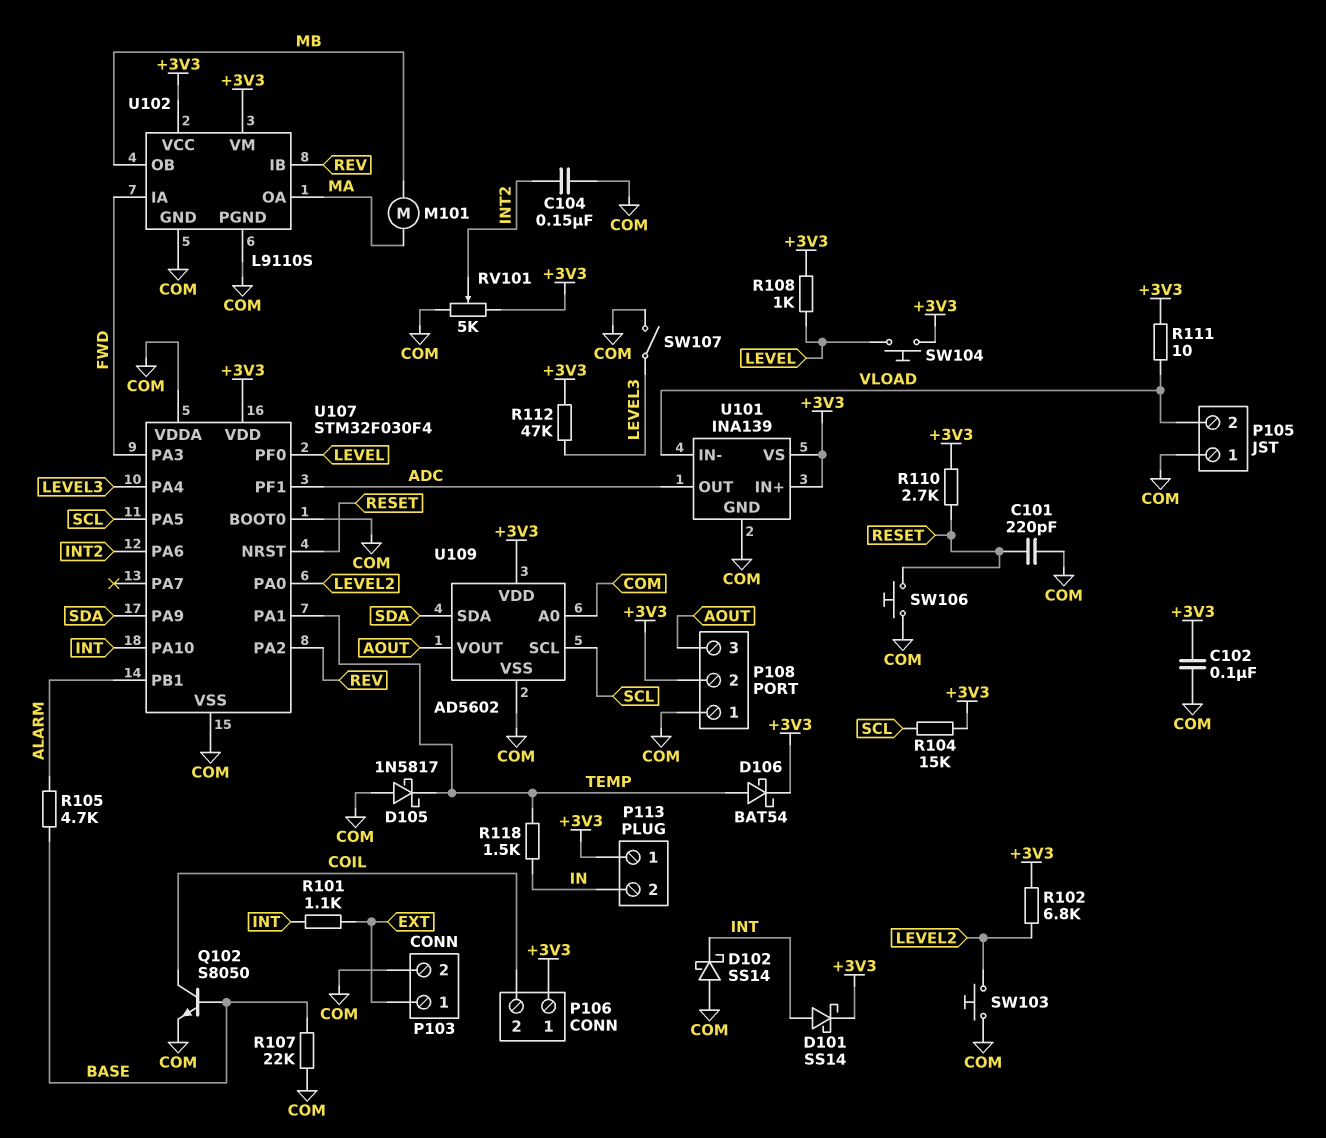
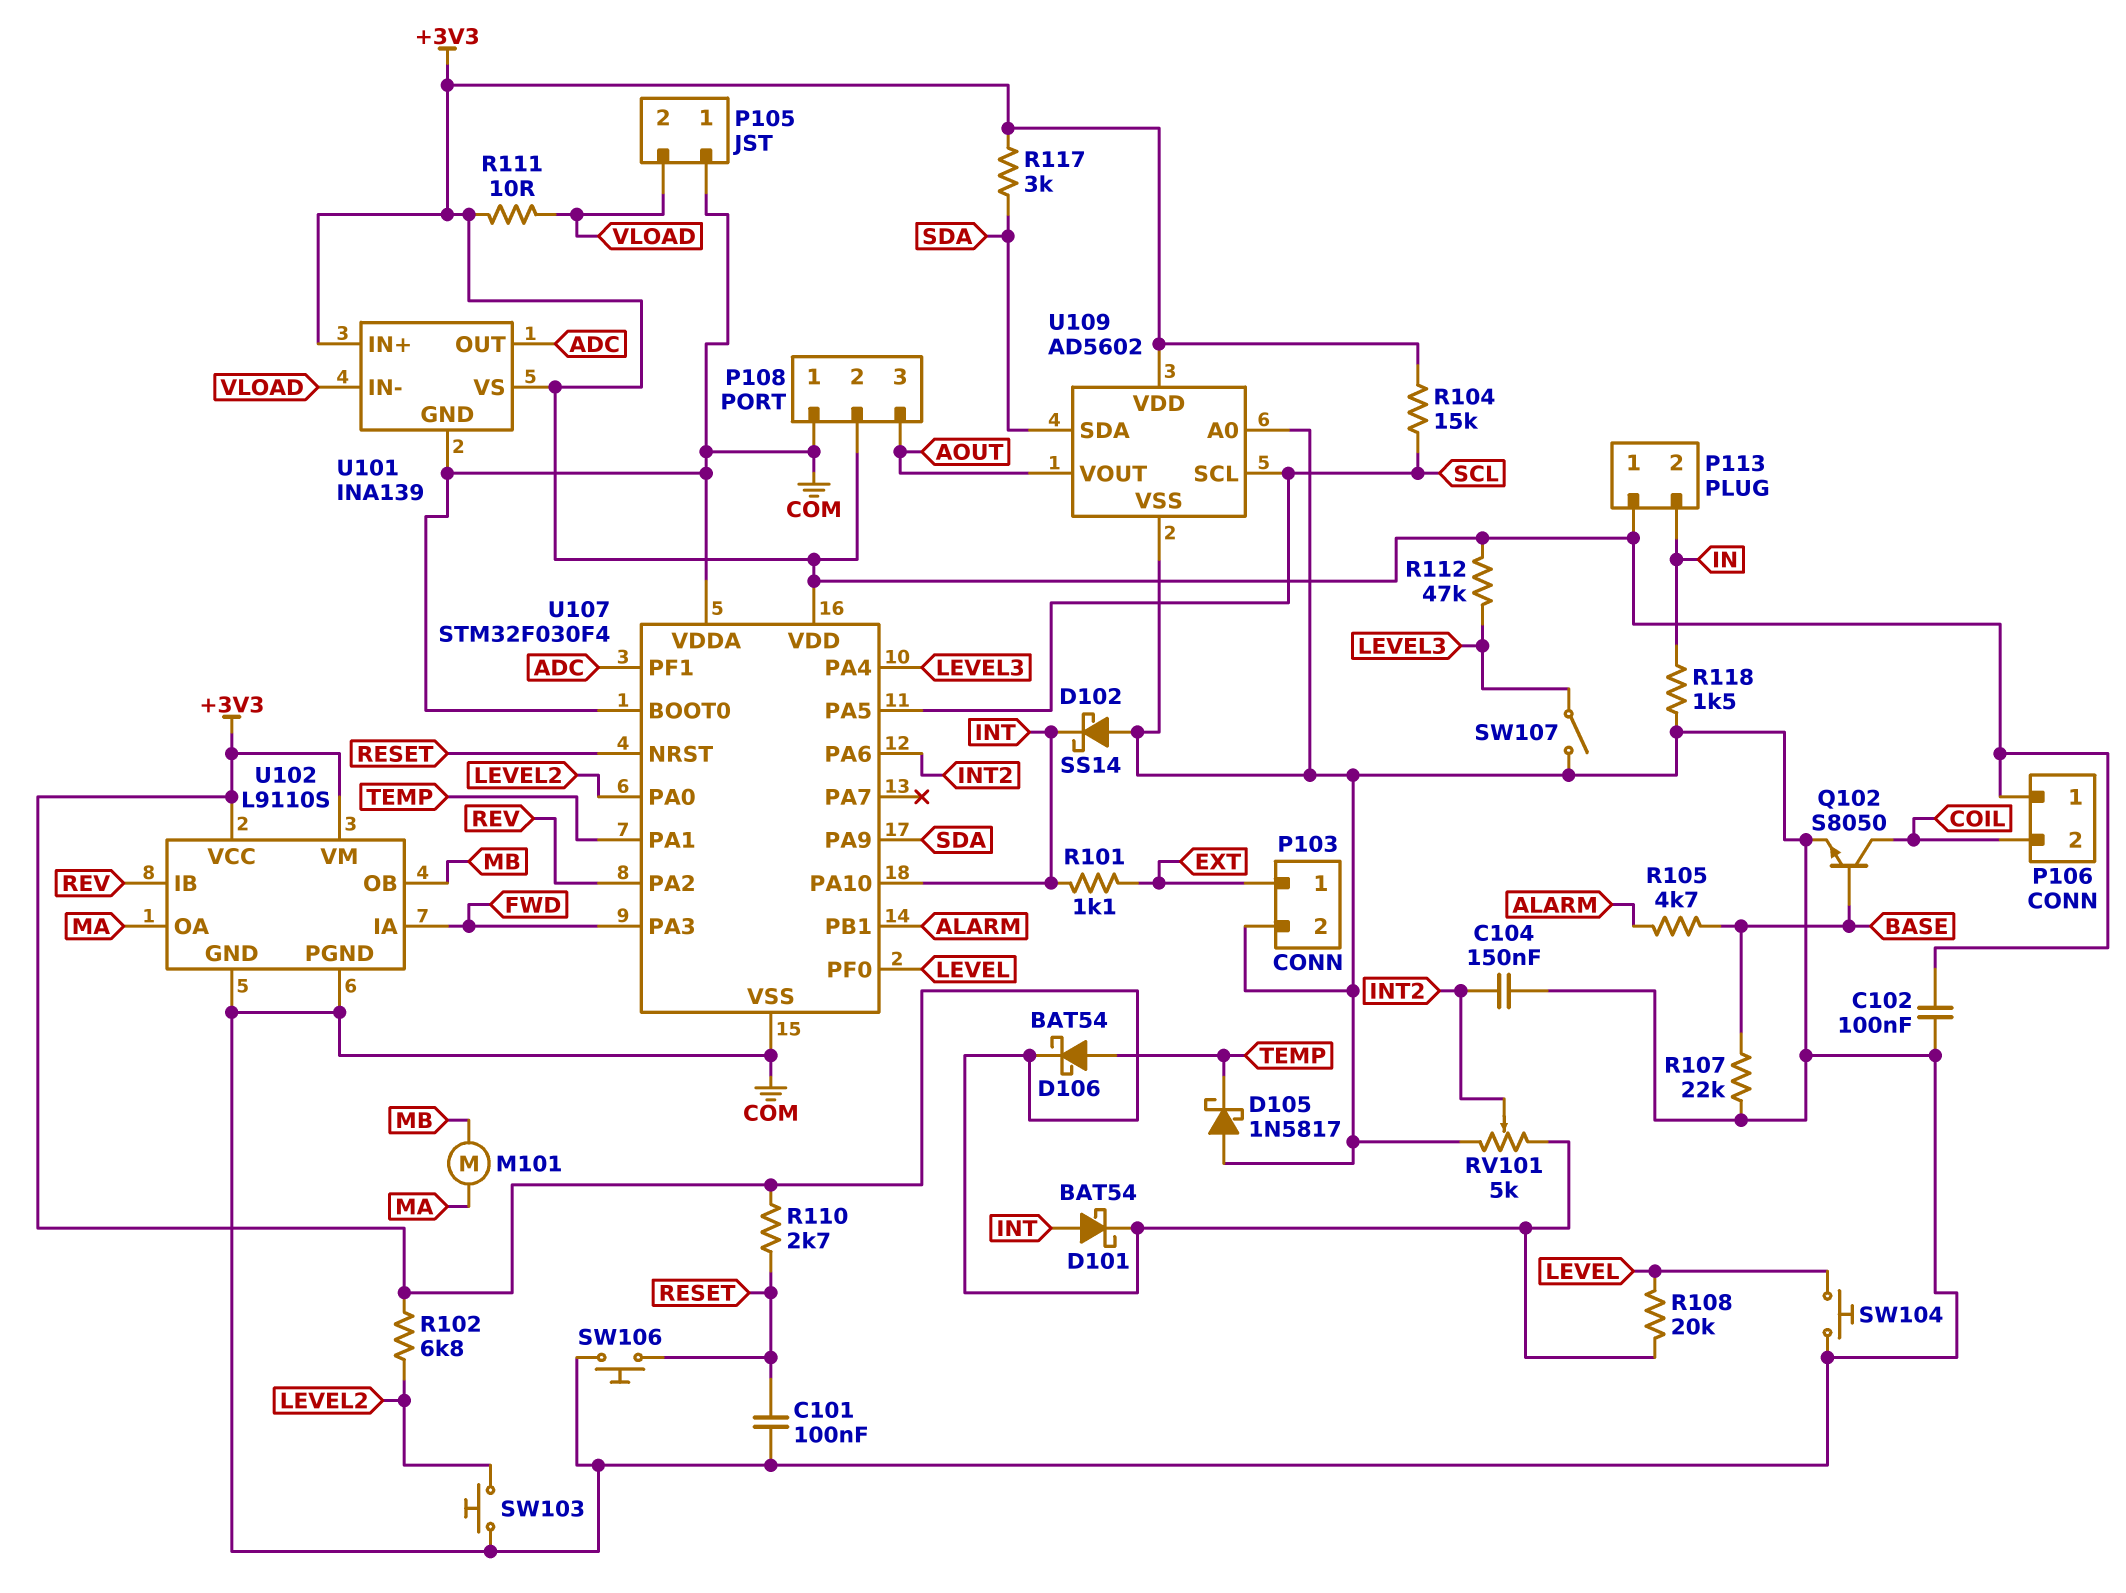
C101: 220pF (COM, RESET) -> 100nF (COM, RESET)
D101: schottky SS14 (A INT, K +3V3) -> schottky BAT54 (A INT, K +3V3)
R108: 1k (+3V3, LEVEL) -> 20k (+3V3, LEVEL)
R117: none -> 3k (+3V3, SDA)
R118: 1.5k (IN, TEMP) -> 1.5k (COM, IN)
SW104: button (+3V3, LEVEL) -> button (COM, LEVEL)

